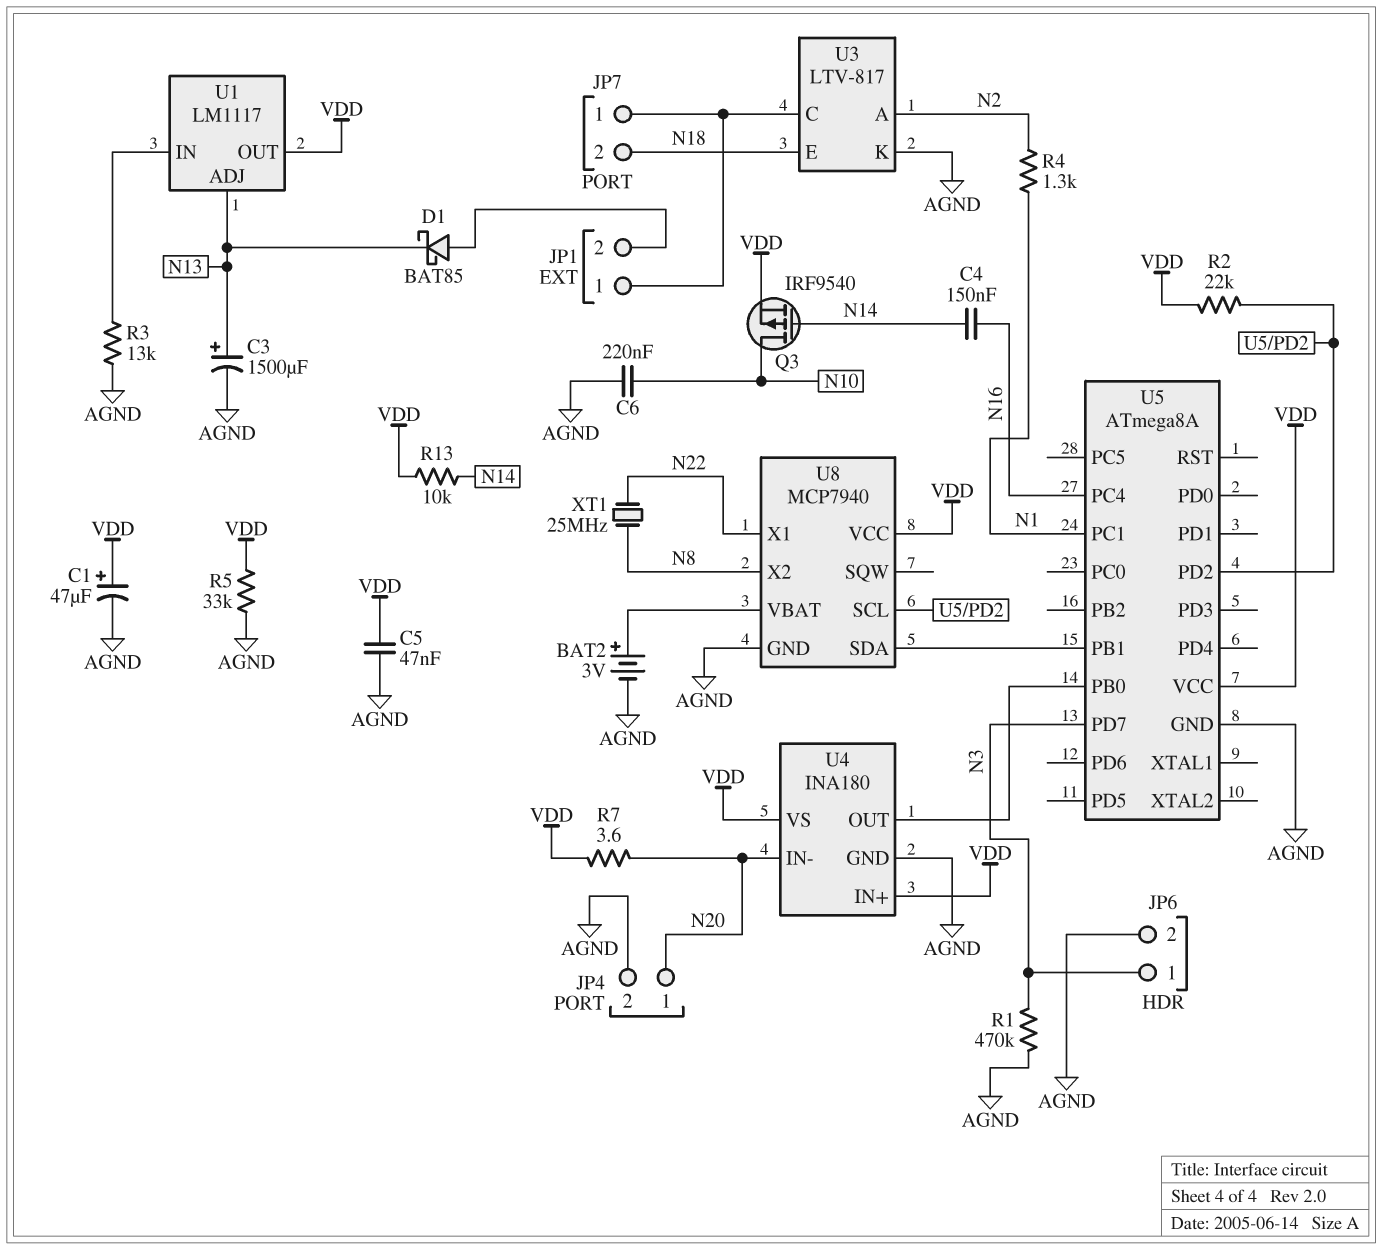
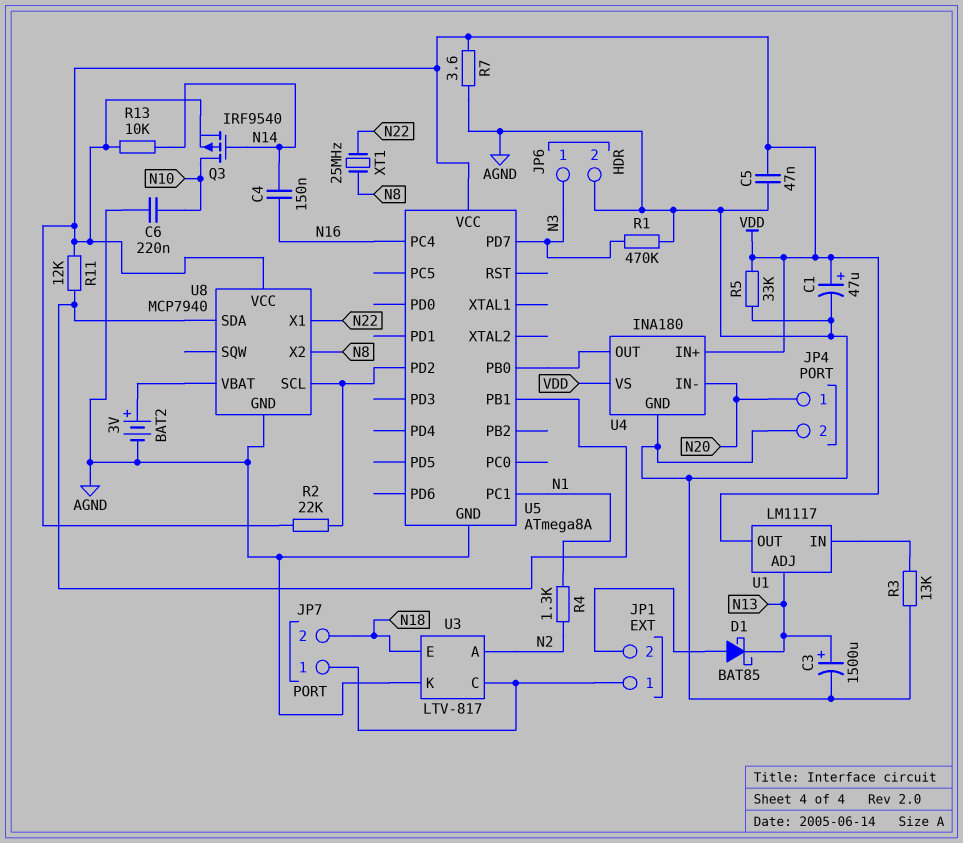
R7: 3.6 (N20, VDD) -> 3.6 (AGND, VDD)
R11: none -> 12k (U5/PB1, VDD)

